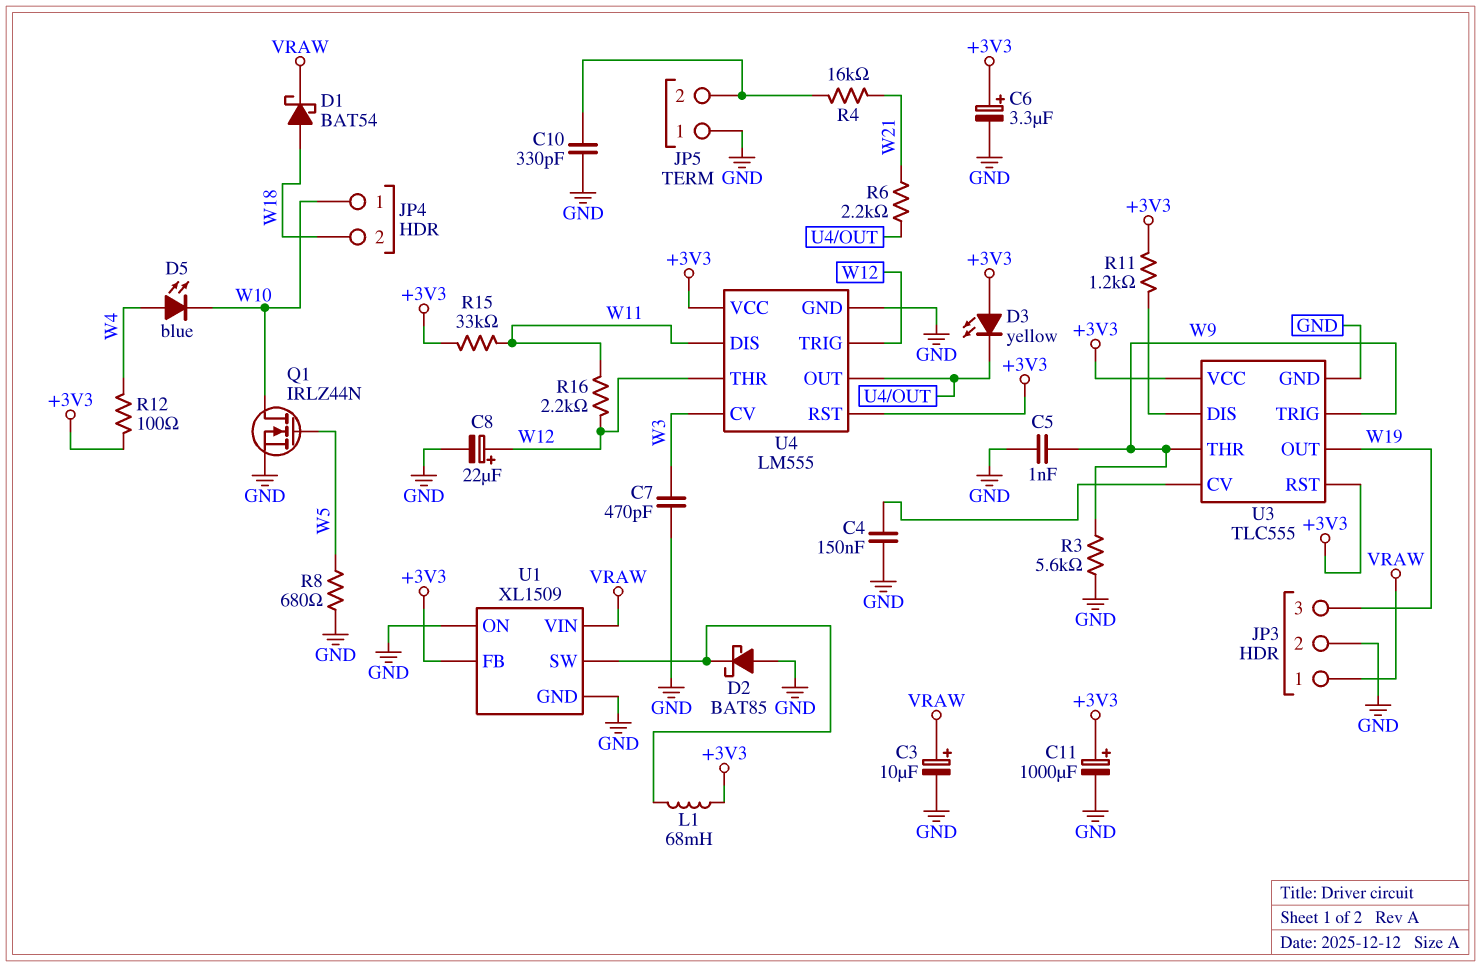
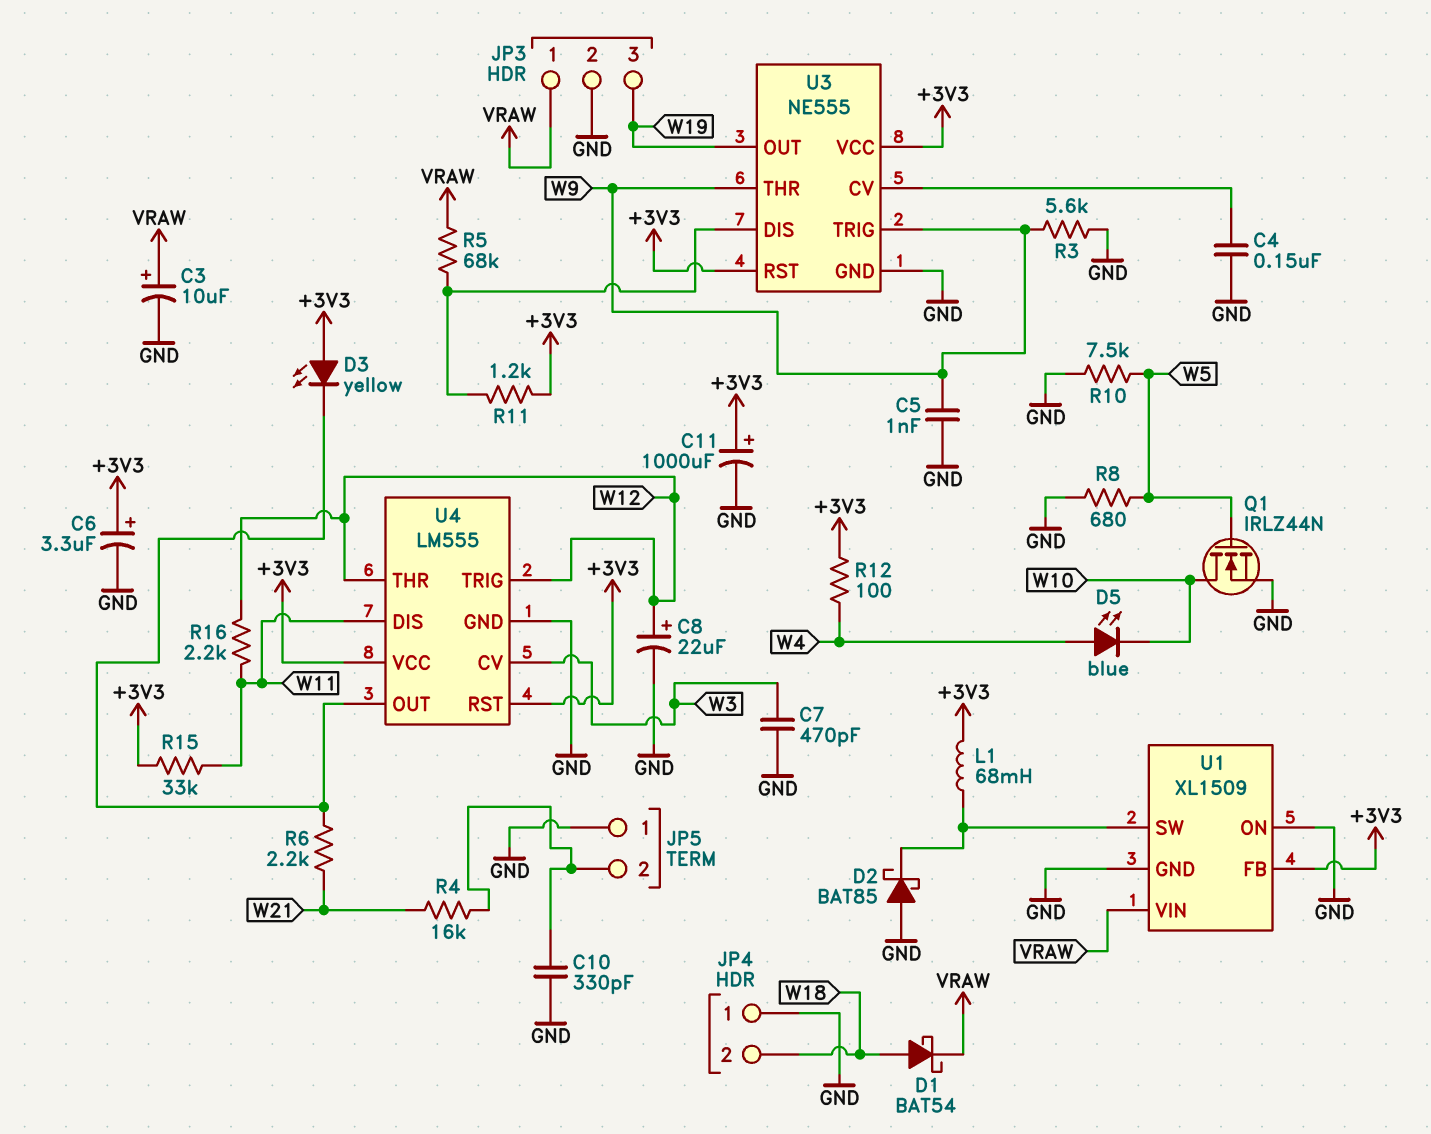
JP4 pin 1: W10 -> GND
R5: none -> 68k (U3/DIS, VRAW)
R10: none -> 7.5k (GND, W5)
U3: TLC555 -> NE555

